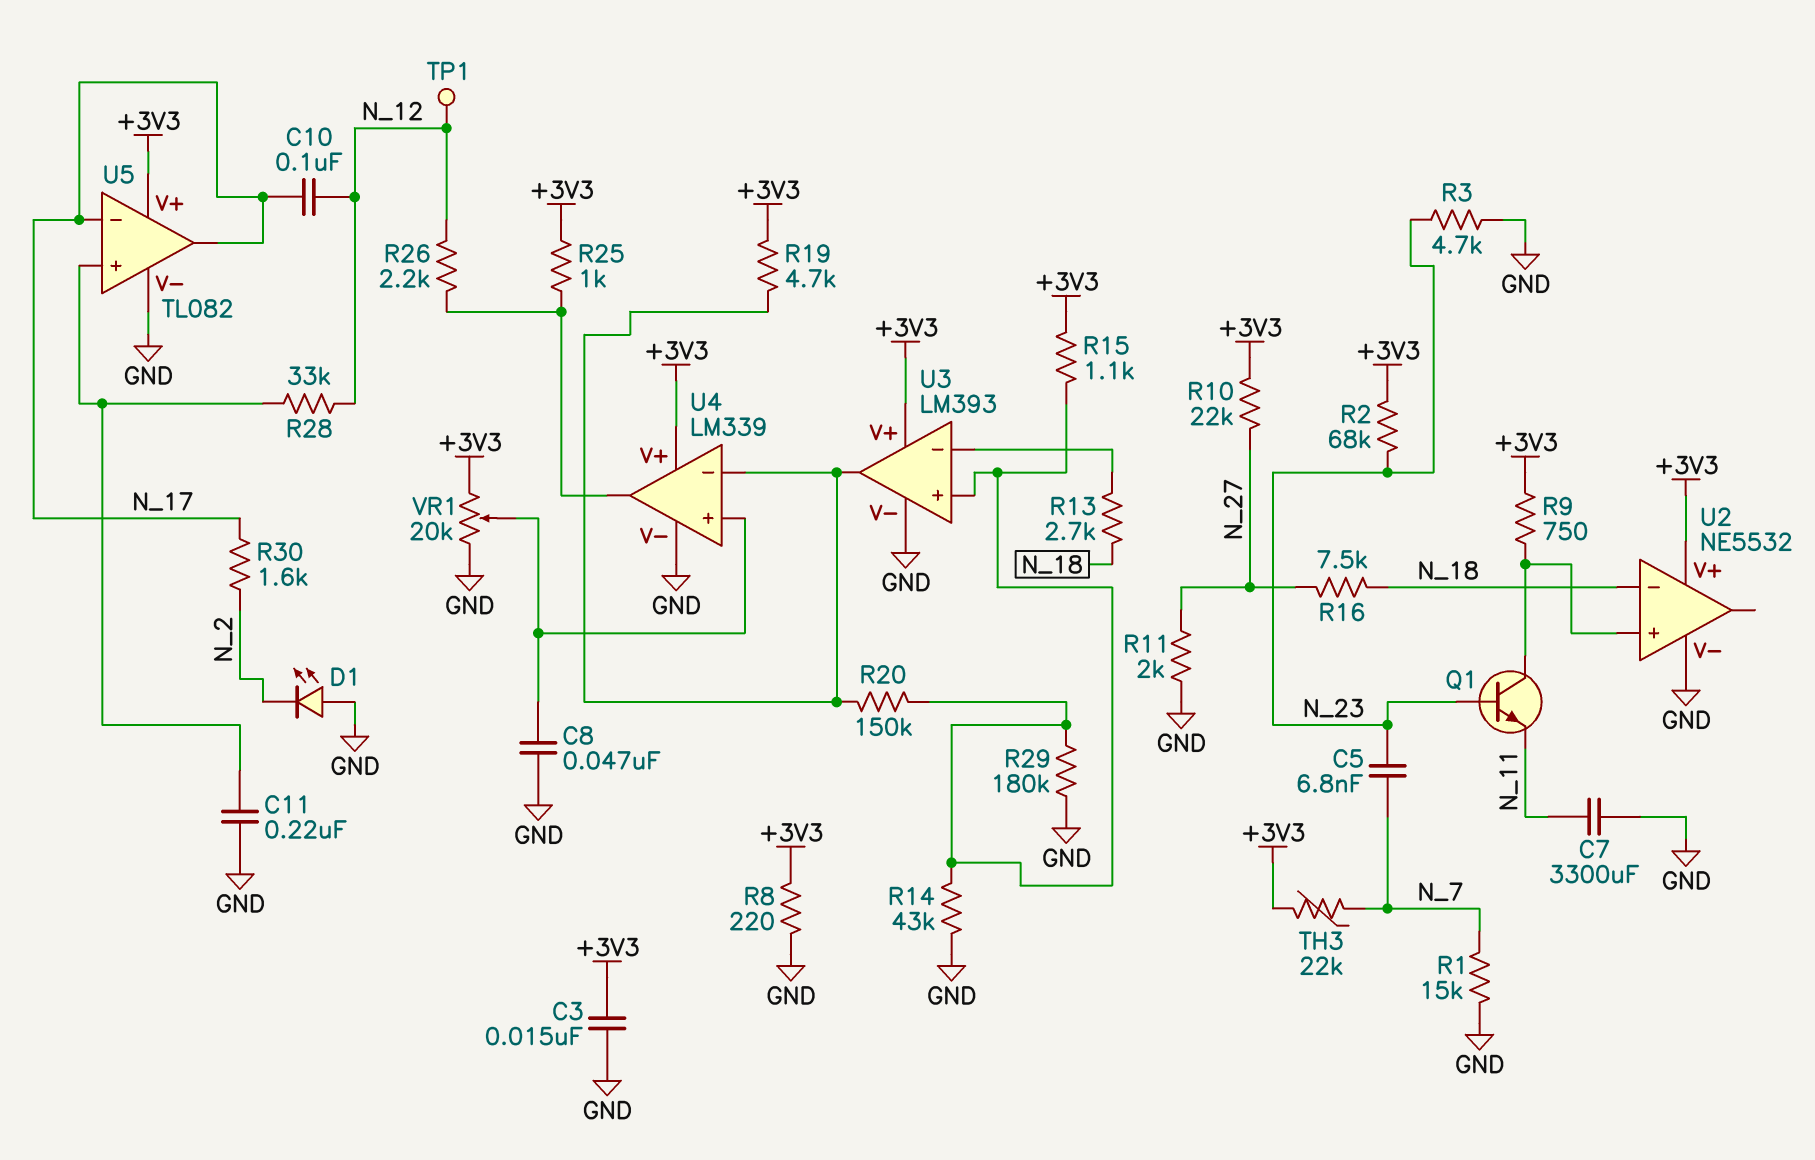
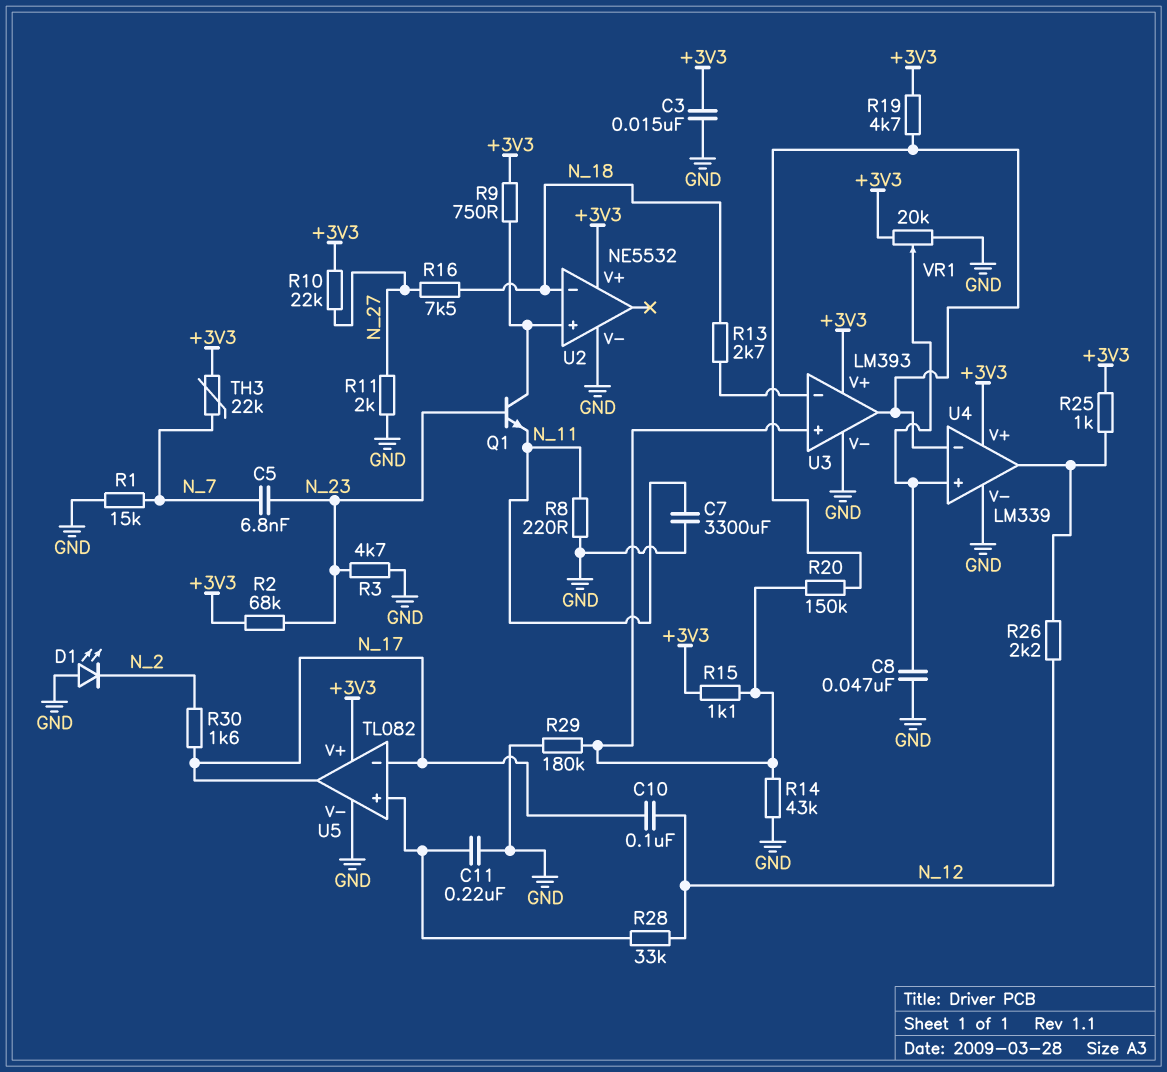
R8: 220 (+3V3, GND) -> 220 (GND, N_11)
TP1: test point (N_12) -> none

